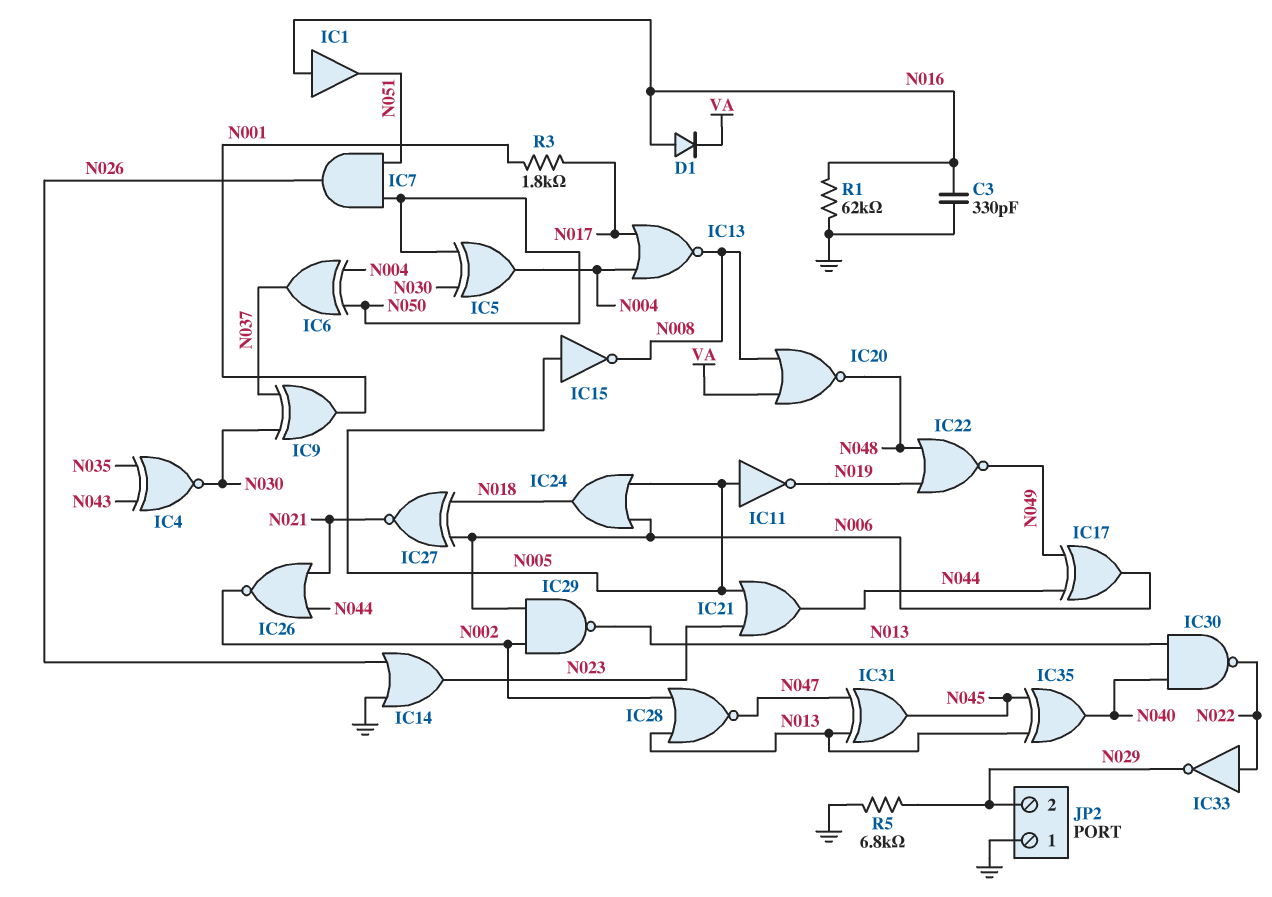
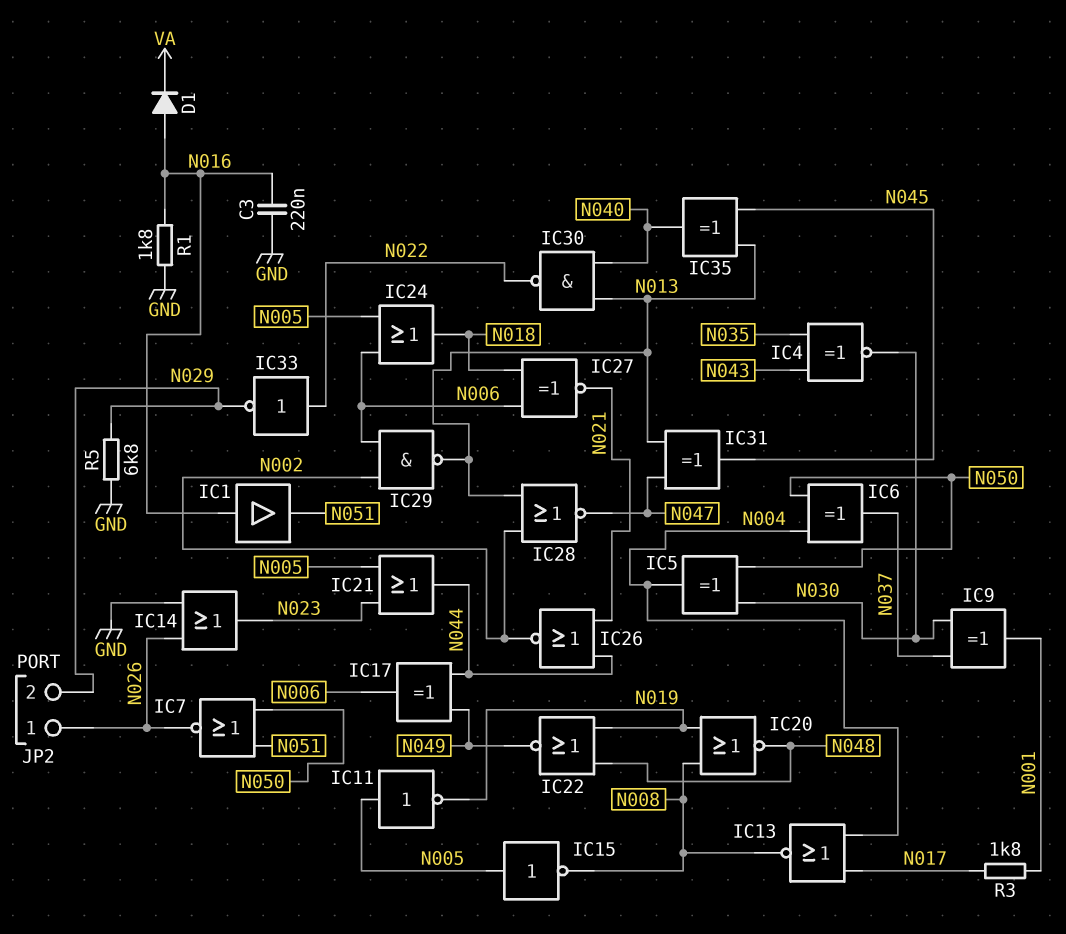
C3: 330pF (GND, N016) -> 220nF (GND, N016)
IC7: AND (in N050, in N051, out N026) -> NOR (in N050, in N051, out N026)
IC20: NOR (in N008, in VA, out N048) -> NOR (in N008, in N019, out N048)
JP2 pin 1: GND -> N026
R1: 62k (GND, N016) -> 1.8k (GND, N016)

